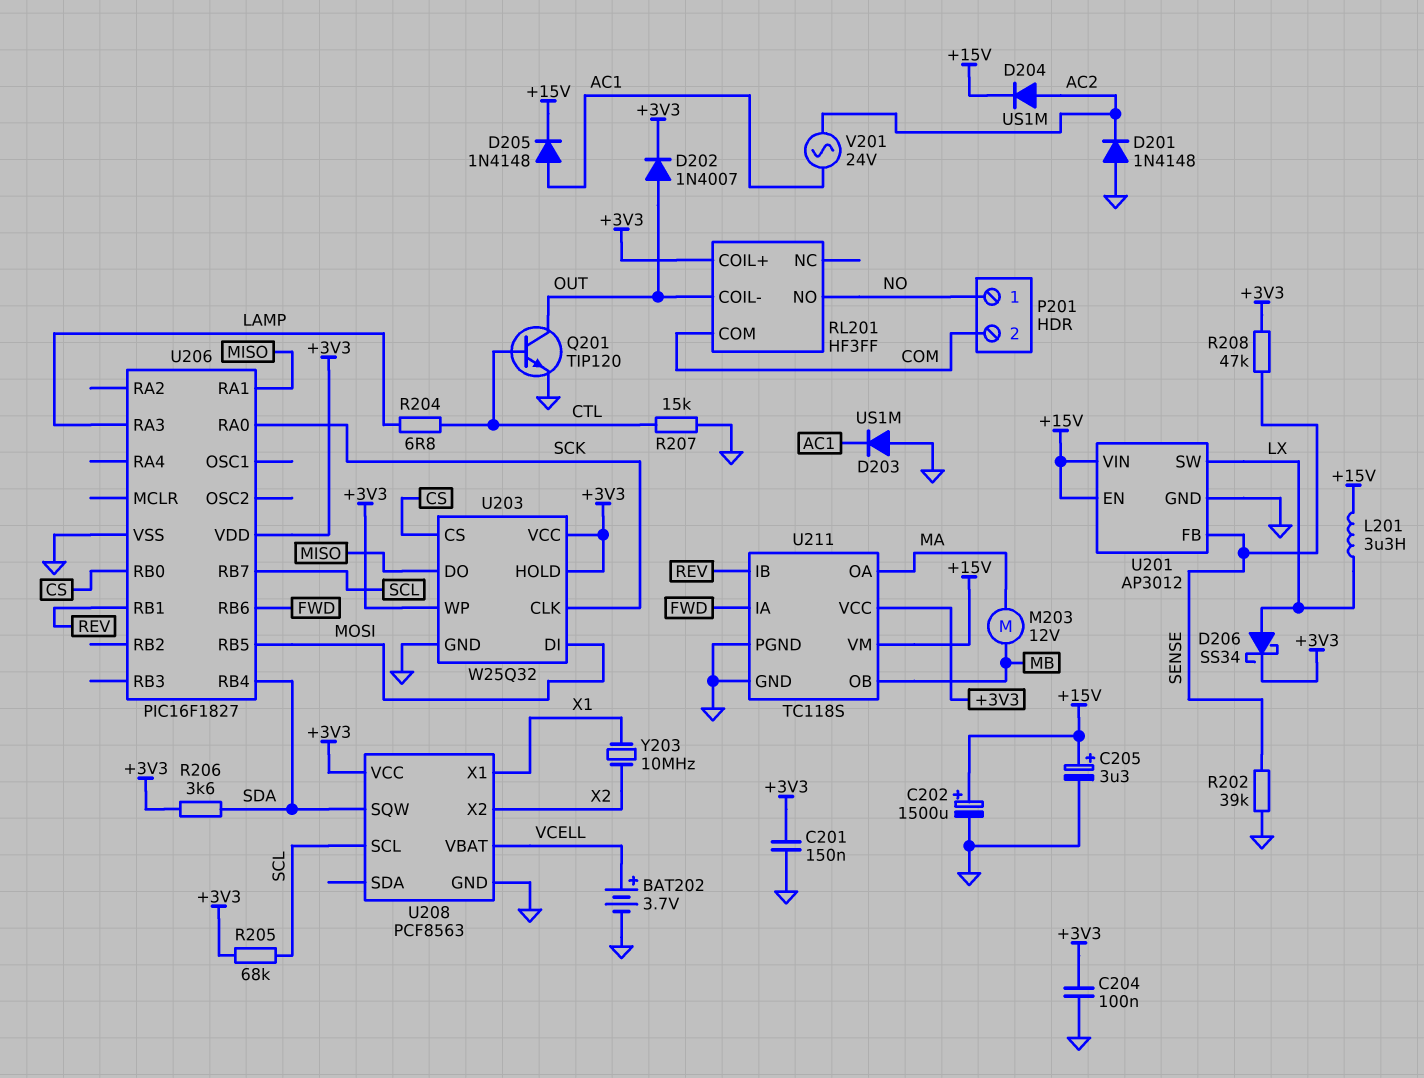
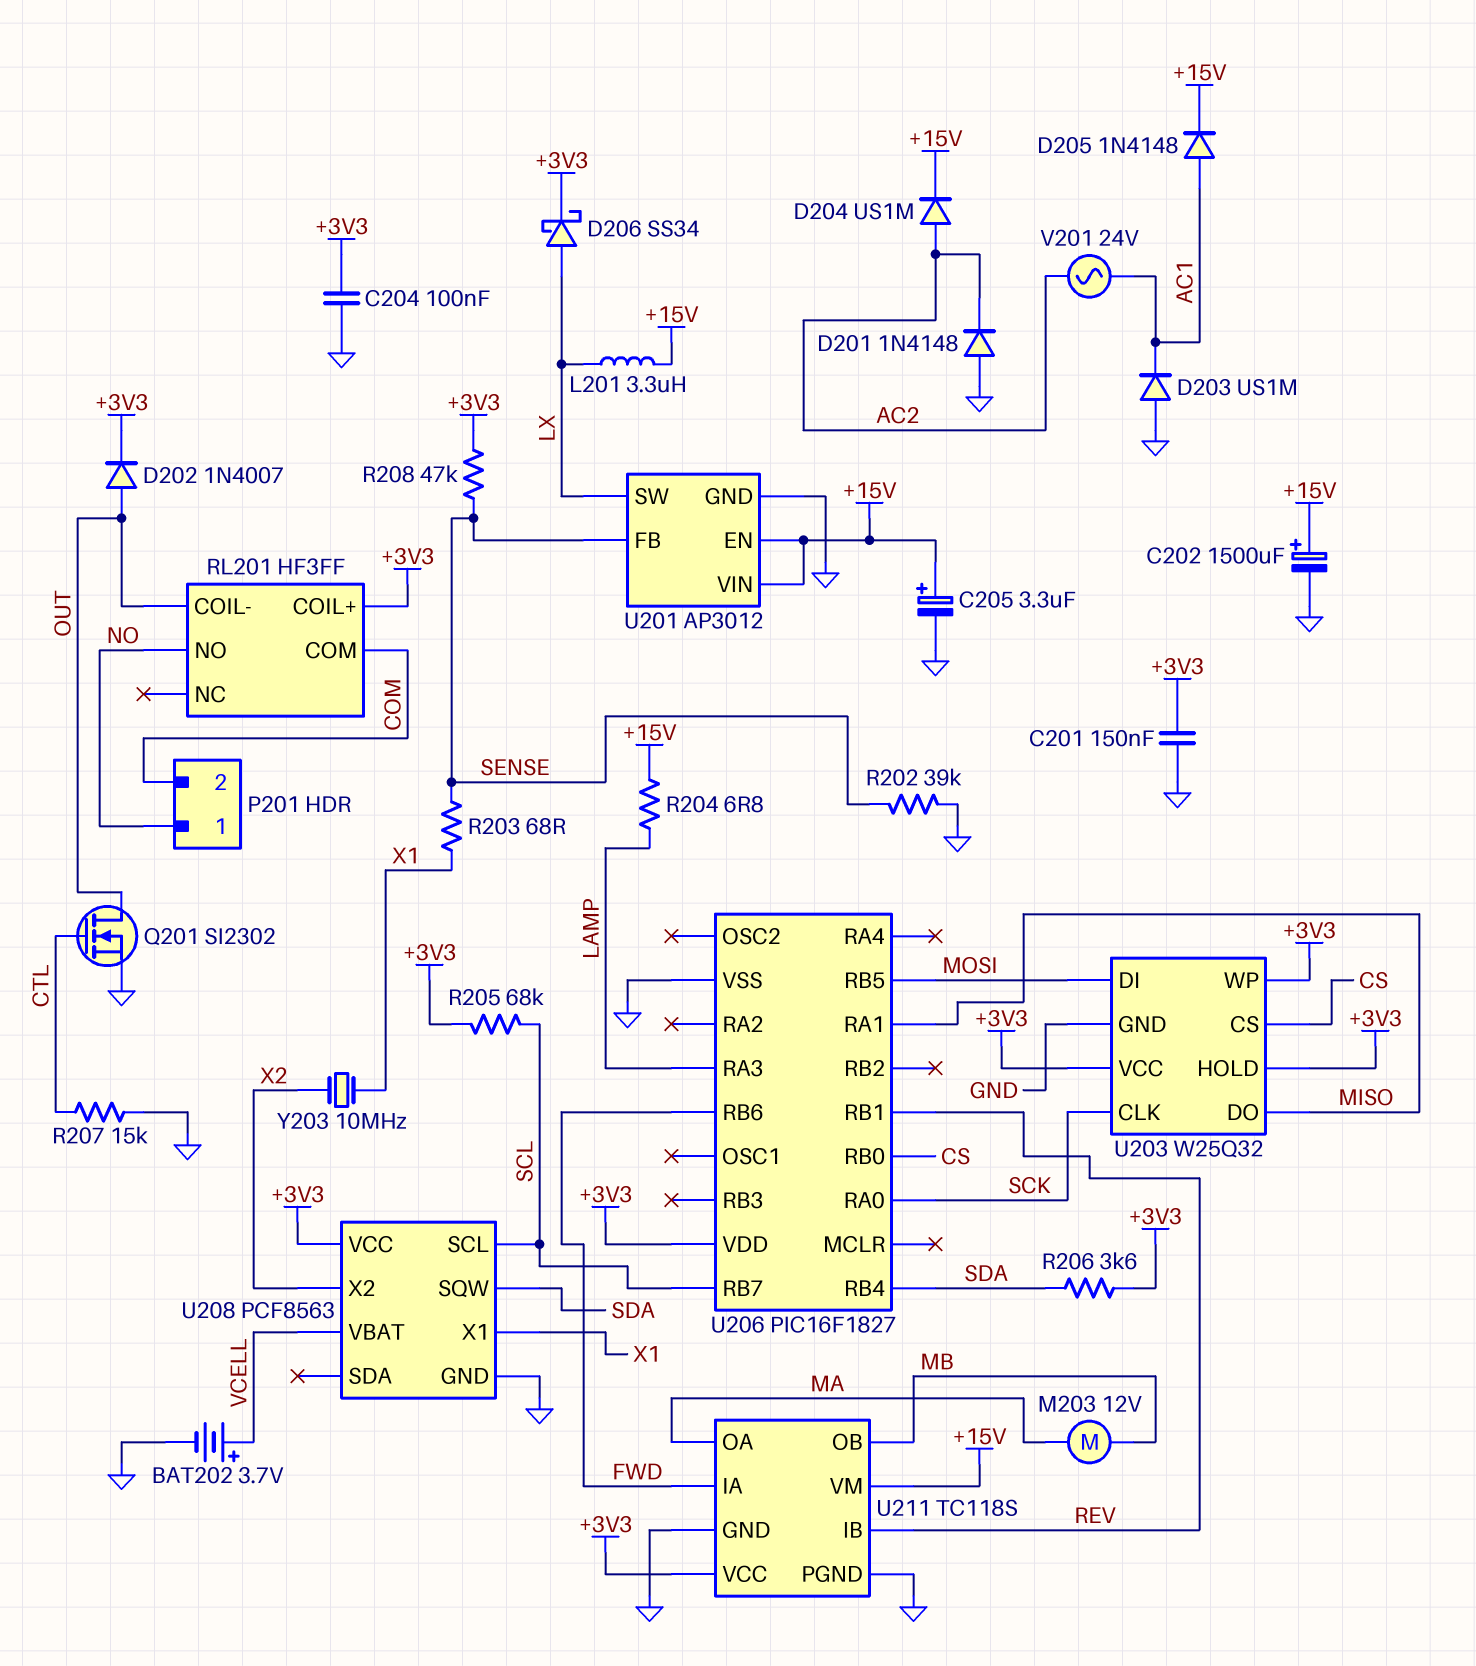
Q201: NPN TIP120 (B CTL, C OUT, E GND) -> NMOS SI2302 (G CTL, D OUT, S GND)
R203: none -> 68 (SENSE, X1)
R204: 6.8 (CTL, LAMP) -> 6.8 (+15V, LAMP)

